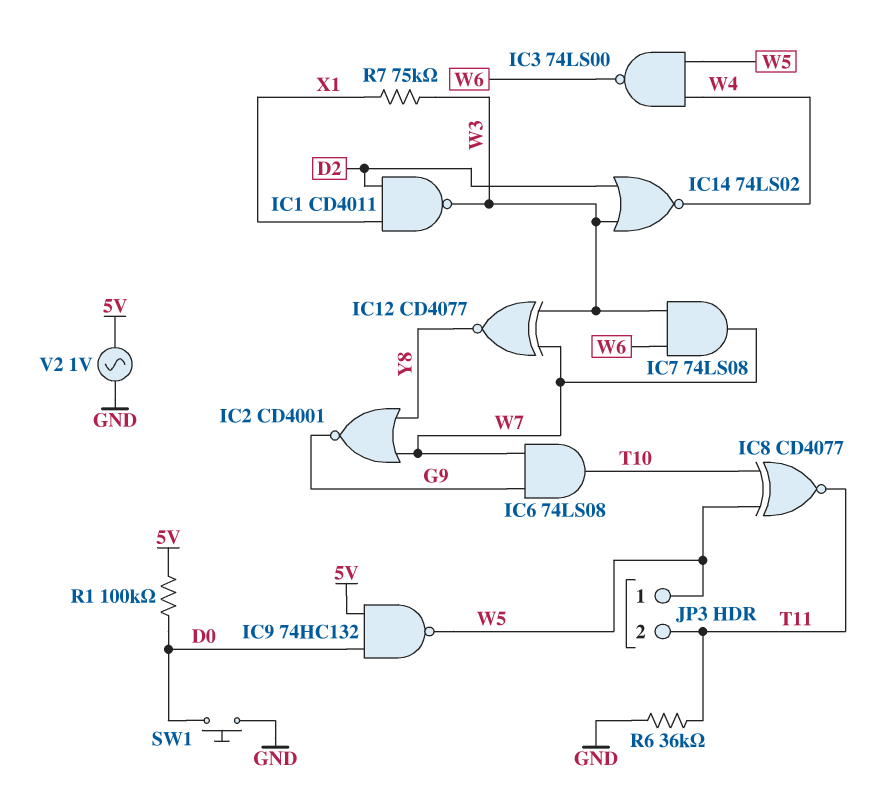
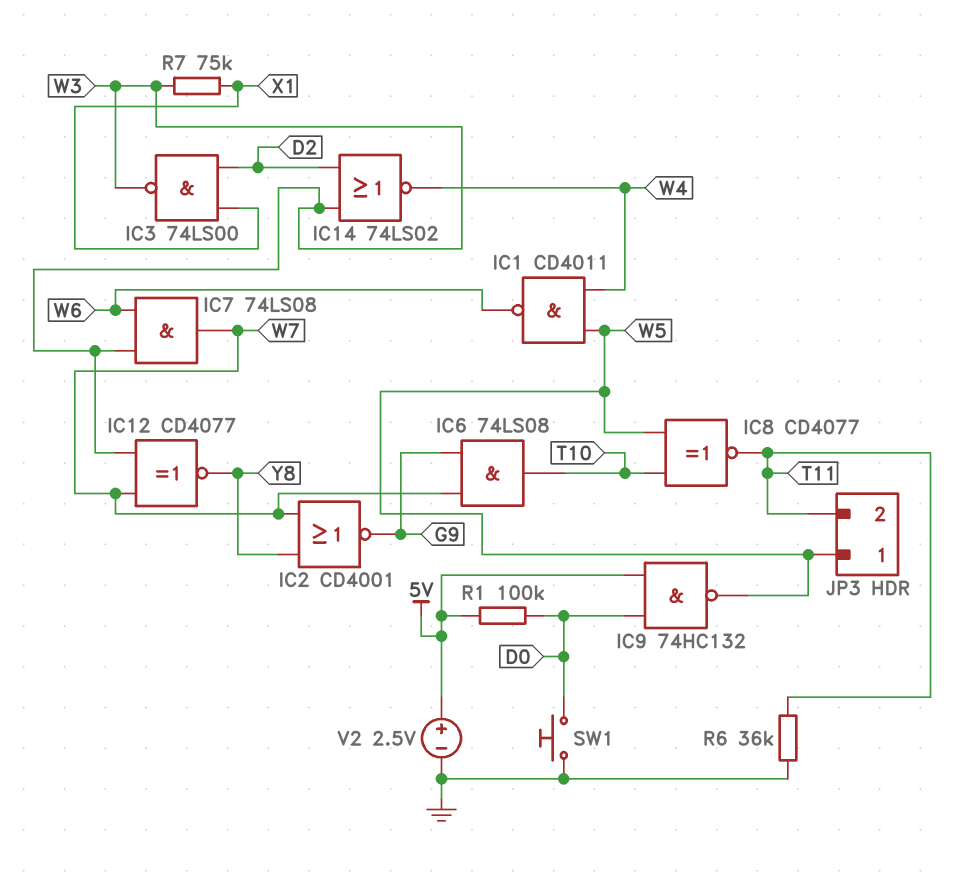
IC1: NAND CD4011 (in D2, in X1, out W3) -> NAND CD4011 (in W4, in W5, out W6)
IC3: NAND 74LS00 (in W4, in W5, out W6) -> NAND 74LS00 (in D2, in X1, out W3)
V2: AC 1V (5V, GND) -> 2.5V (plus 5V, minus GND)

